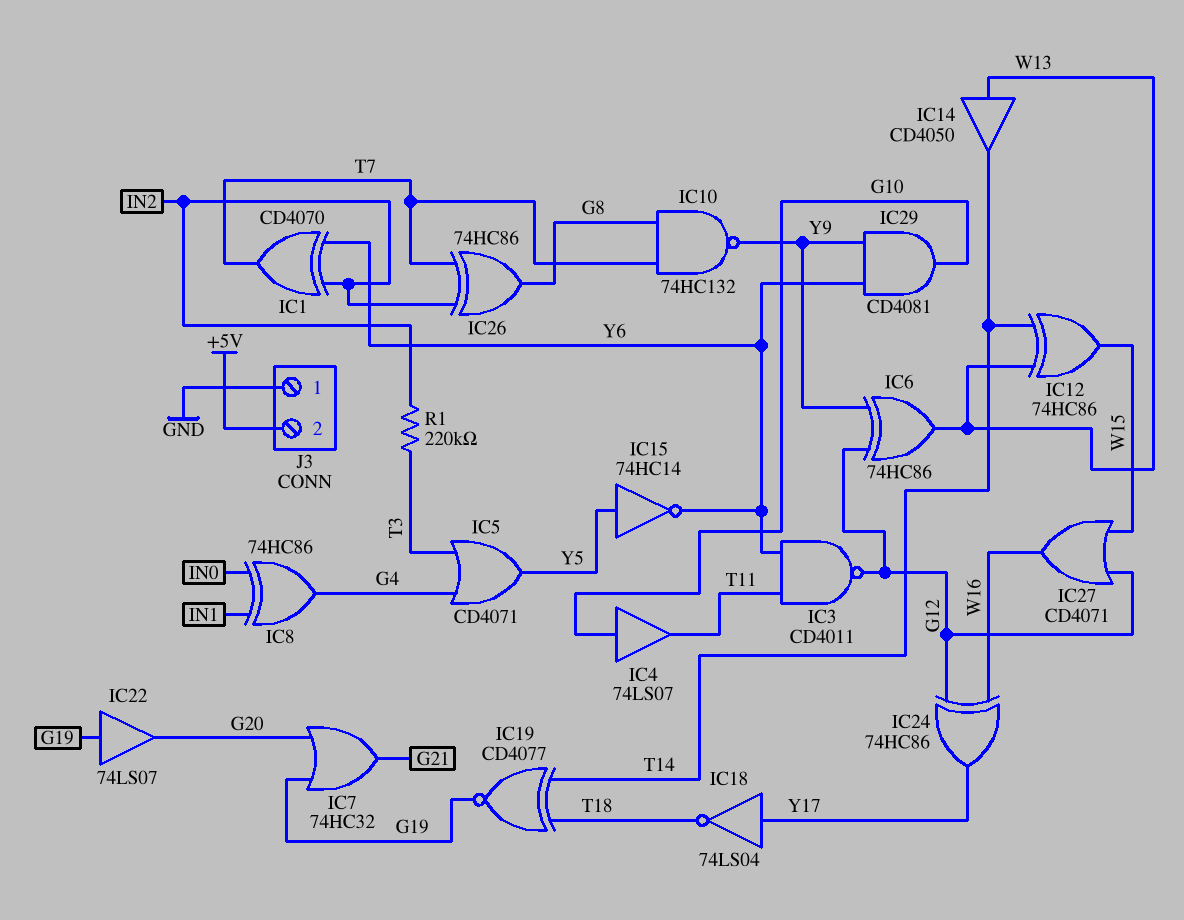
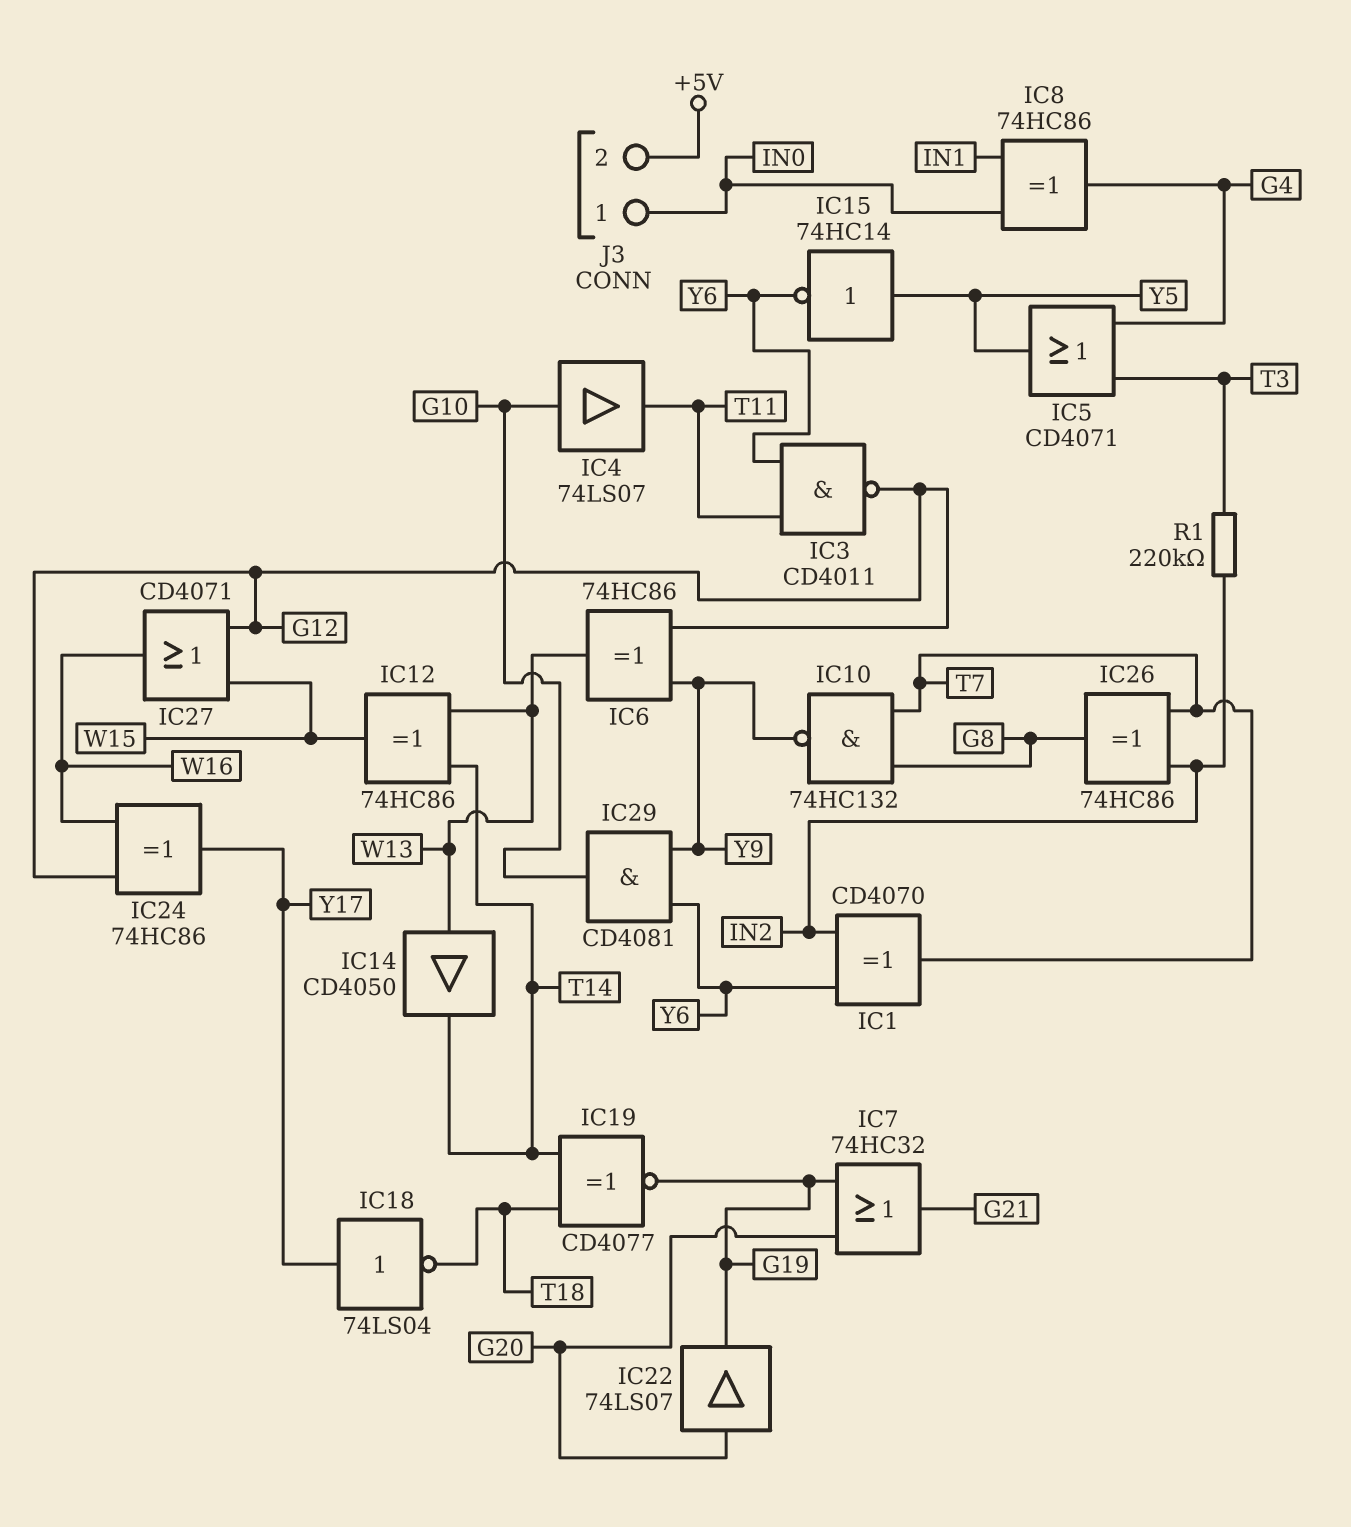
IC22: buffer 74LS07 (in G19, out G20) -> buffer 74LS07 (in G20, out G19)
J3 pin 1: GND -> IN0

